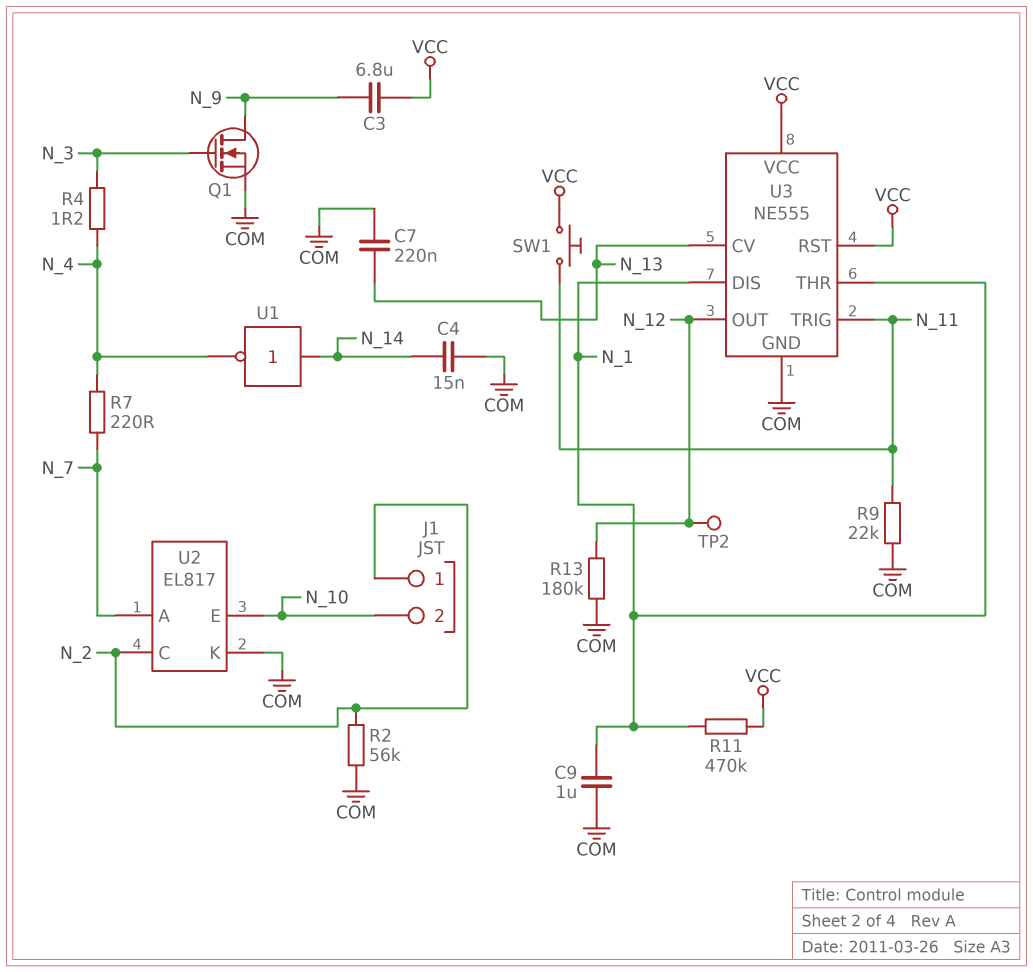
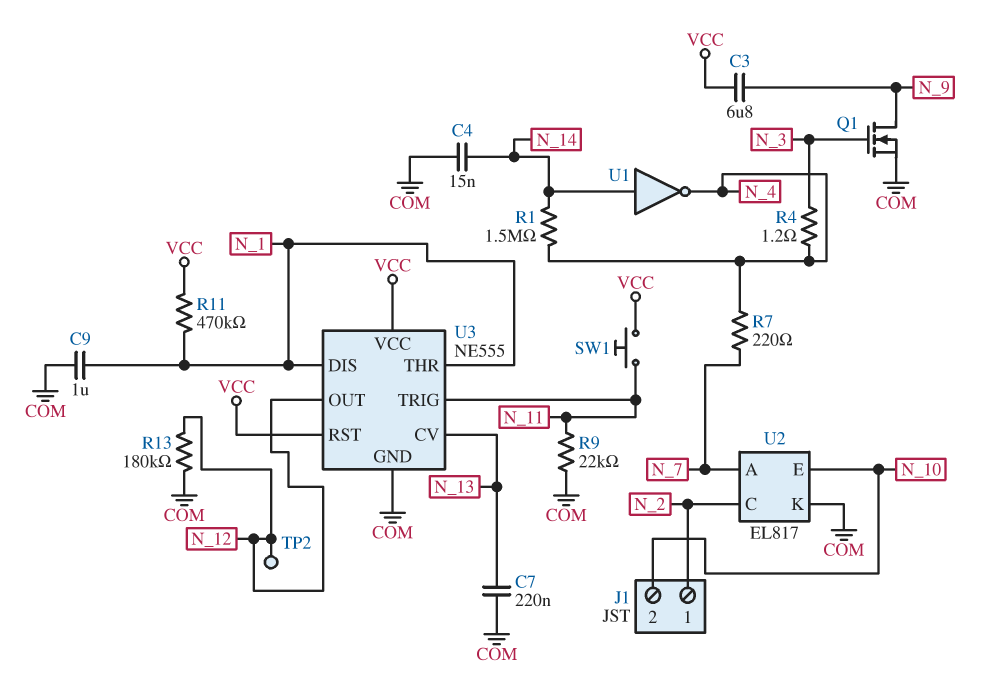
R1: none -> 1.5M (N_4, N_14)
R2: 56k (COM, N_2) -> none

